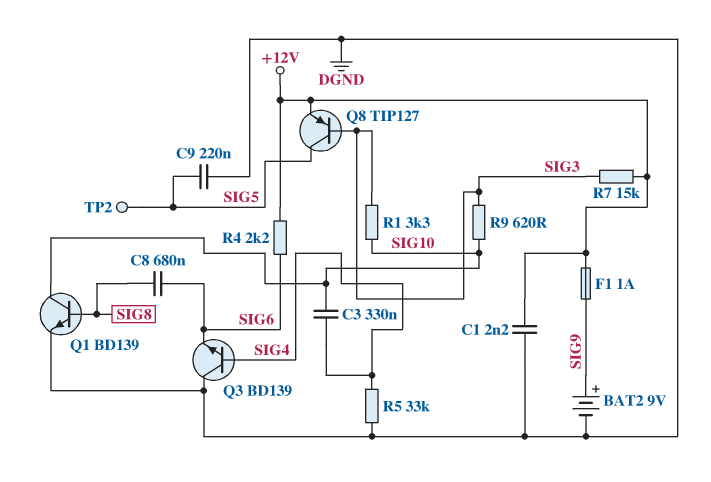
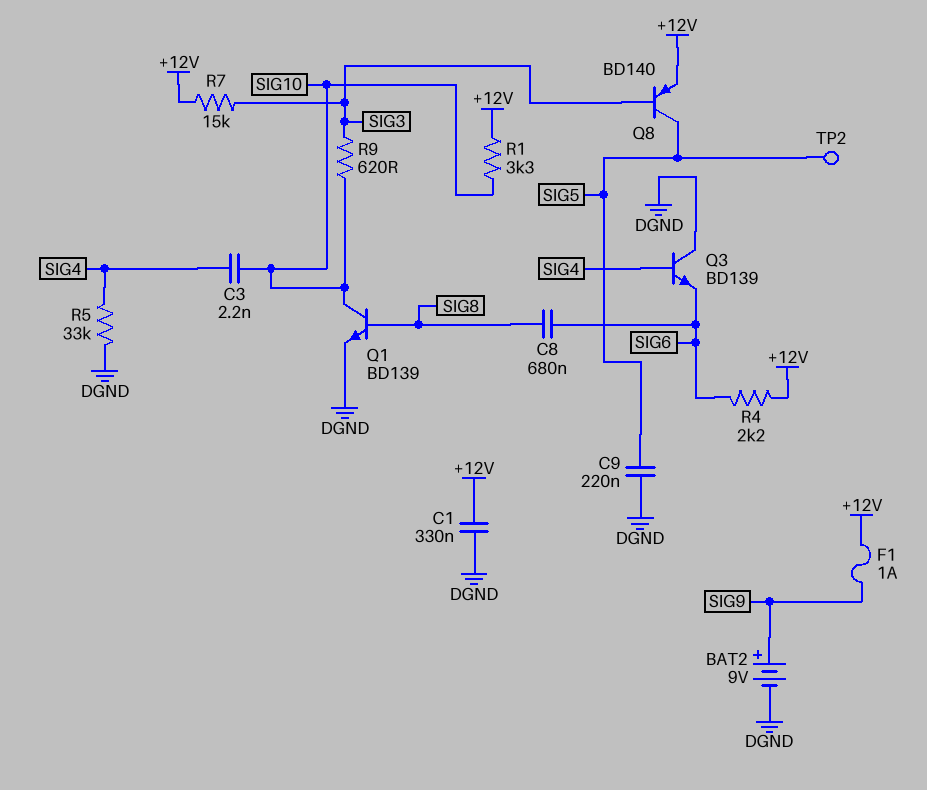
C1: 2.2nF (+12V, DGND) -> 330nF (+12V, DGND)
C3: 330nF (SIG4, SIG10) -> 2.2nF (SIG4, SIG10)
Q8: PNP TIP127 (B SIG3, C SIG5, E +12V) -> PNP BD140 (B SIG3, C SIG5, E +12V)
R1: 3.3k (SIG3, SIG10) -> 3.3k (+12V, SIG10)

